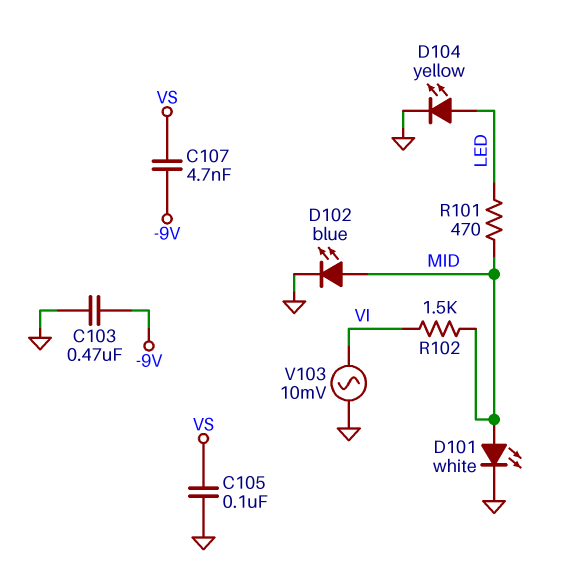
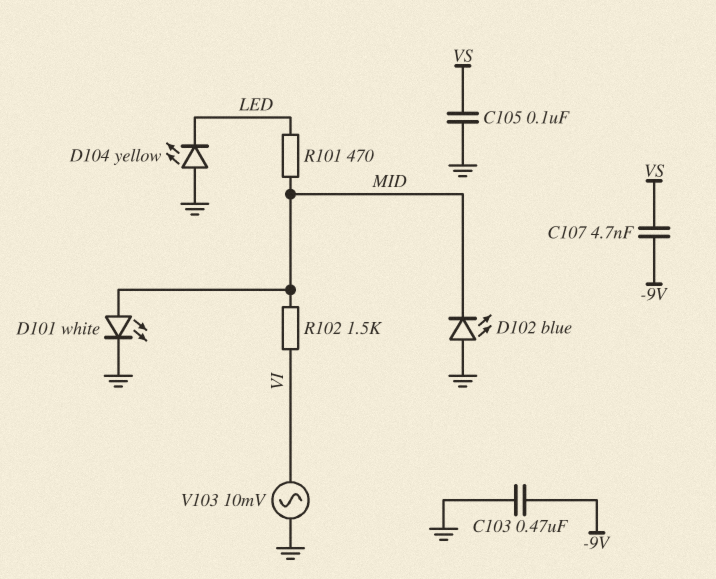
D102: LED blue (A MID, K GND) -> LED blue (A GND, K MID)
D104: LED yellow (A LED, K GND) -> LED yellow (A GND, K LED)

